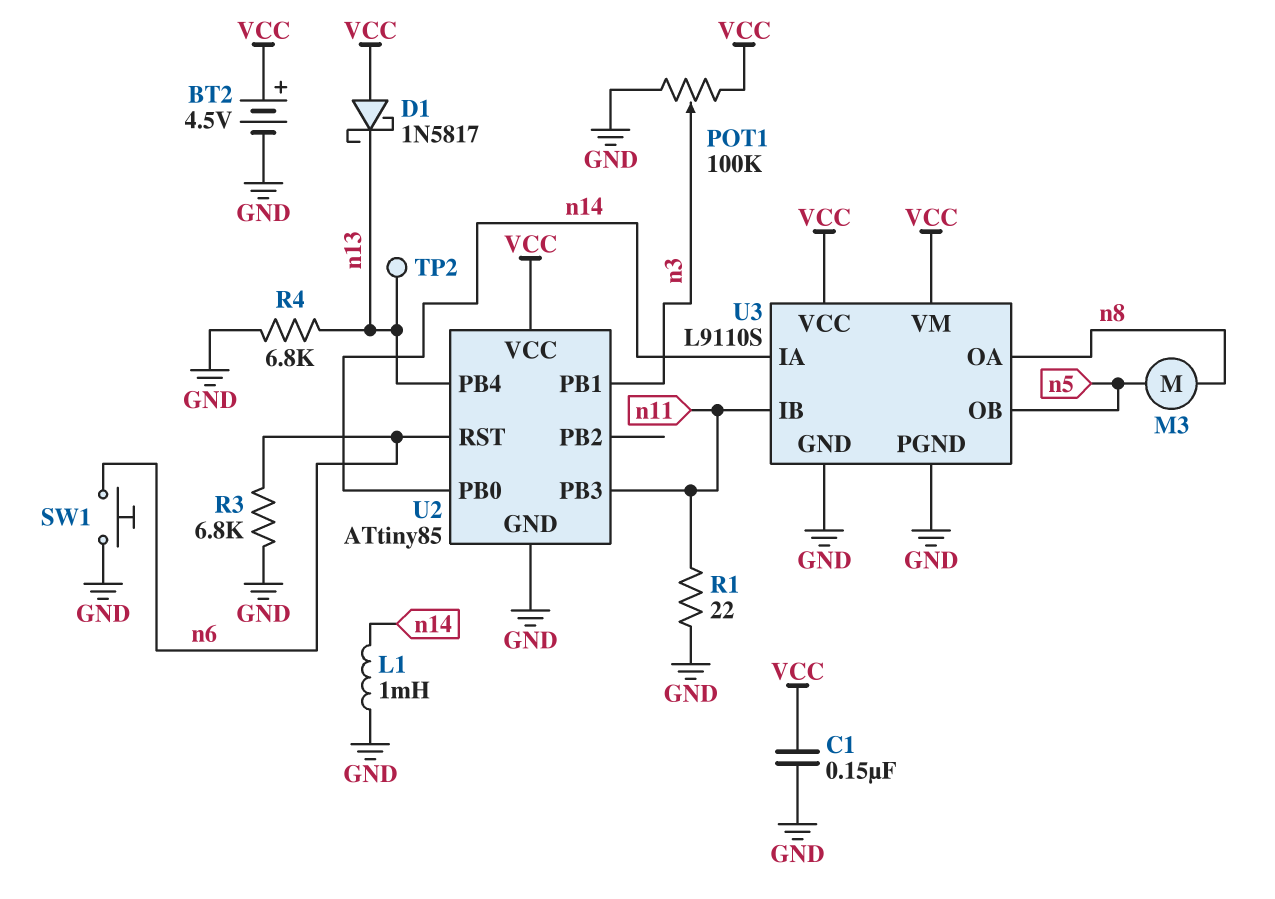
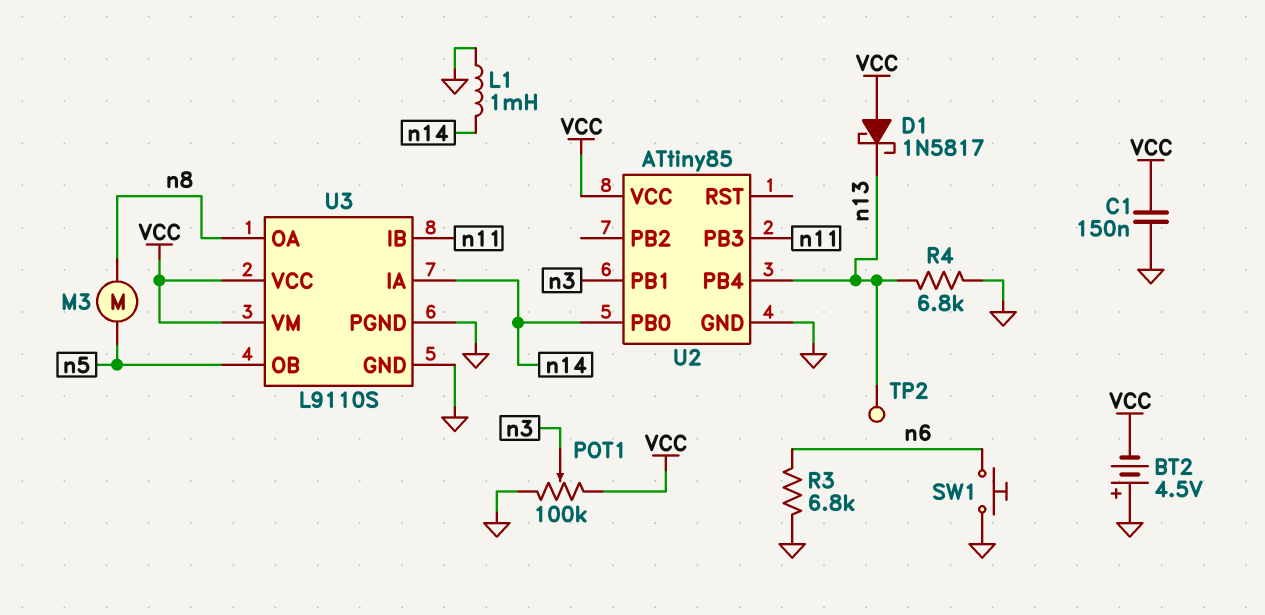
BT2: 4.5V (plus VCC, minus GND) -> 4.5V (plus GND, minus VCC)
R1: 22 (GND, n11) -> none
U2 pin RST: n6 -> none

